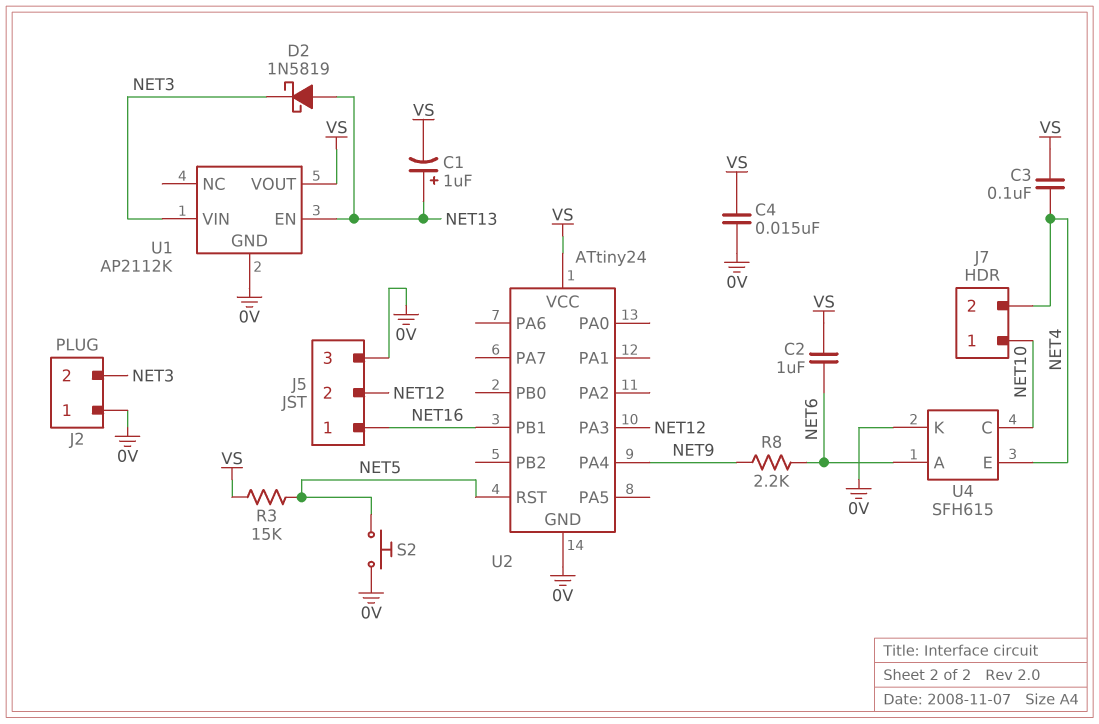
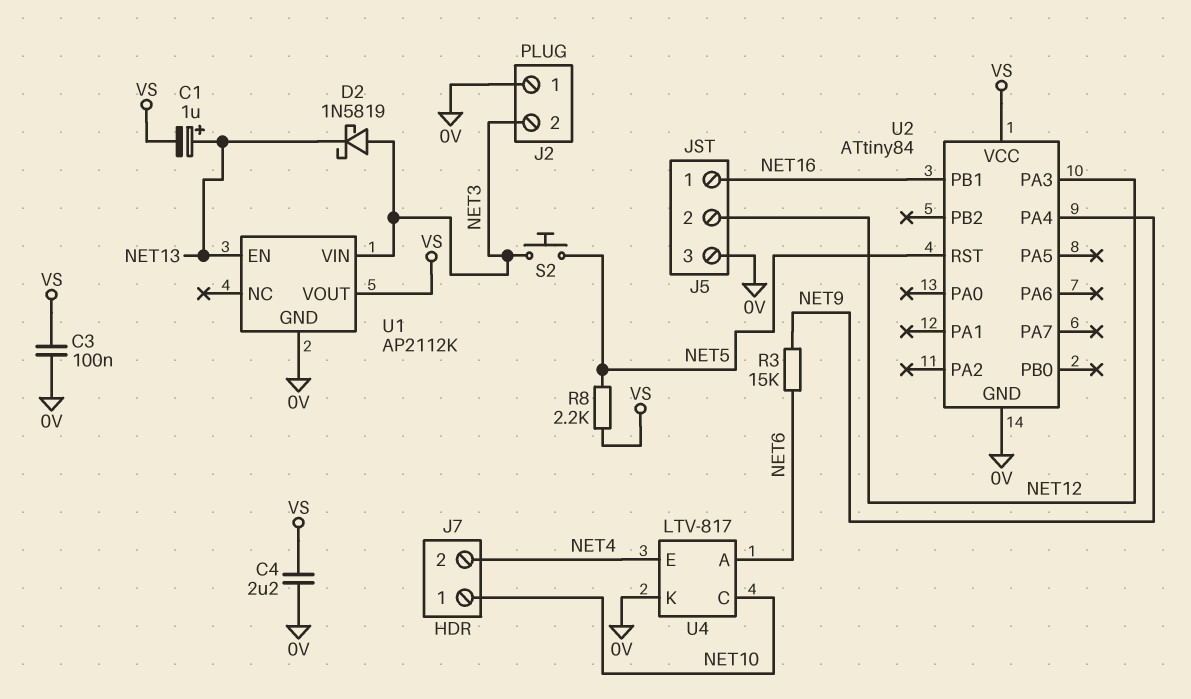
C2: 1uF (NET6, VS) -> none
C3: 100nF (NET4, VS) -> 100nF (0V, VS)
C4: 15nF (0V, VS) -> 2.2uF (0V, VS)
D2: schottky 1N5819 (A NET13, K NET3) -> schottky 1N5819 (A NET3, K NET13)
R3: 15k (NET5, VS) -> 15k (NET6, NET9)
R8: 2.2k (NET6, NET9) -> 2.2k (NET5, VS)
S2: button (0V, NET5) -> button (NET3, NET5)
U2: ATtiny24 -> ATtiny84
U4: SFH615 -> LTV-817

